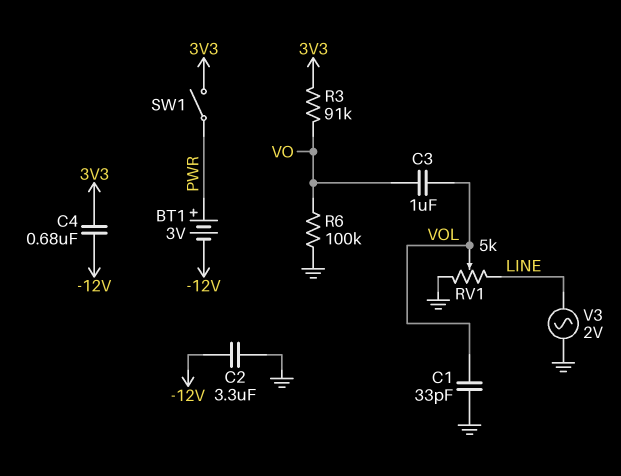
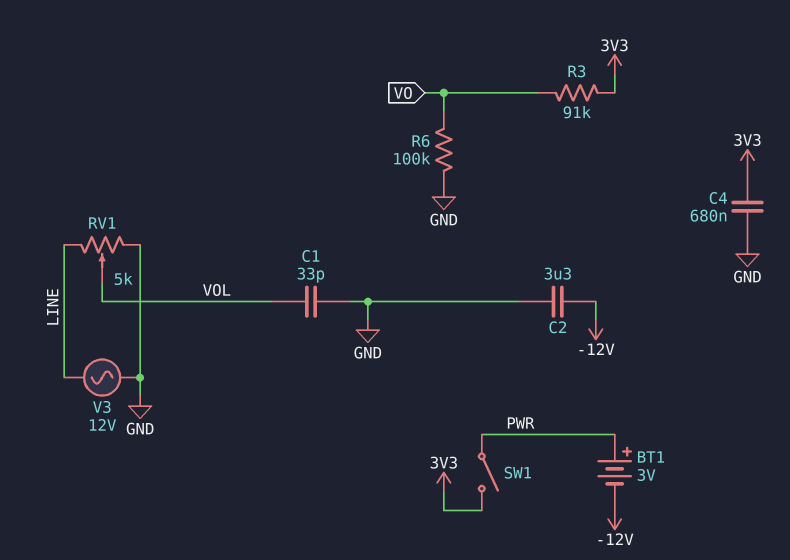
C3: 1uF (VO, VOL) -> none
C4: 680nF (-12V, 3V3) -> 680nF (3V3, GND)
V3: AC 2V (GND, LINE) -> AC 12V (GND, LINE)

